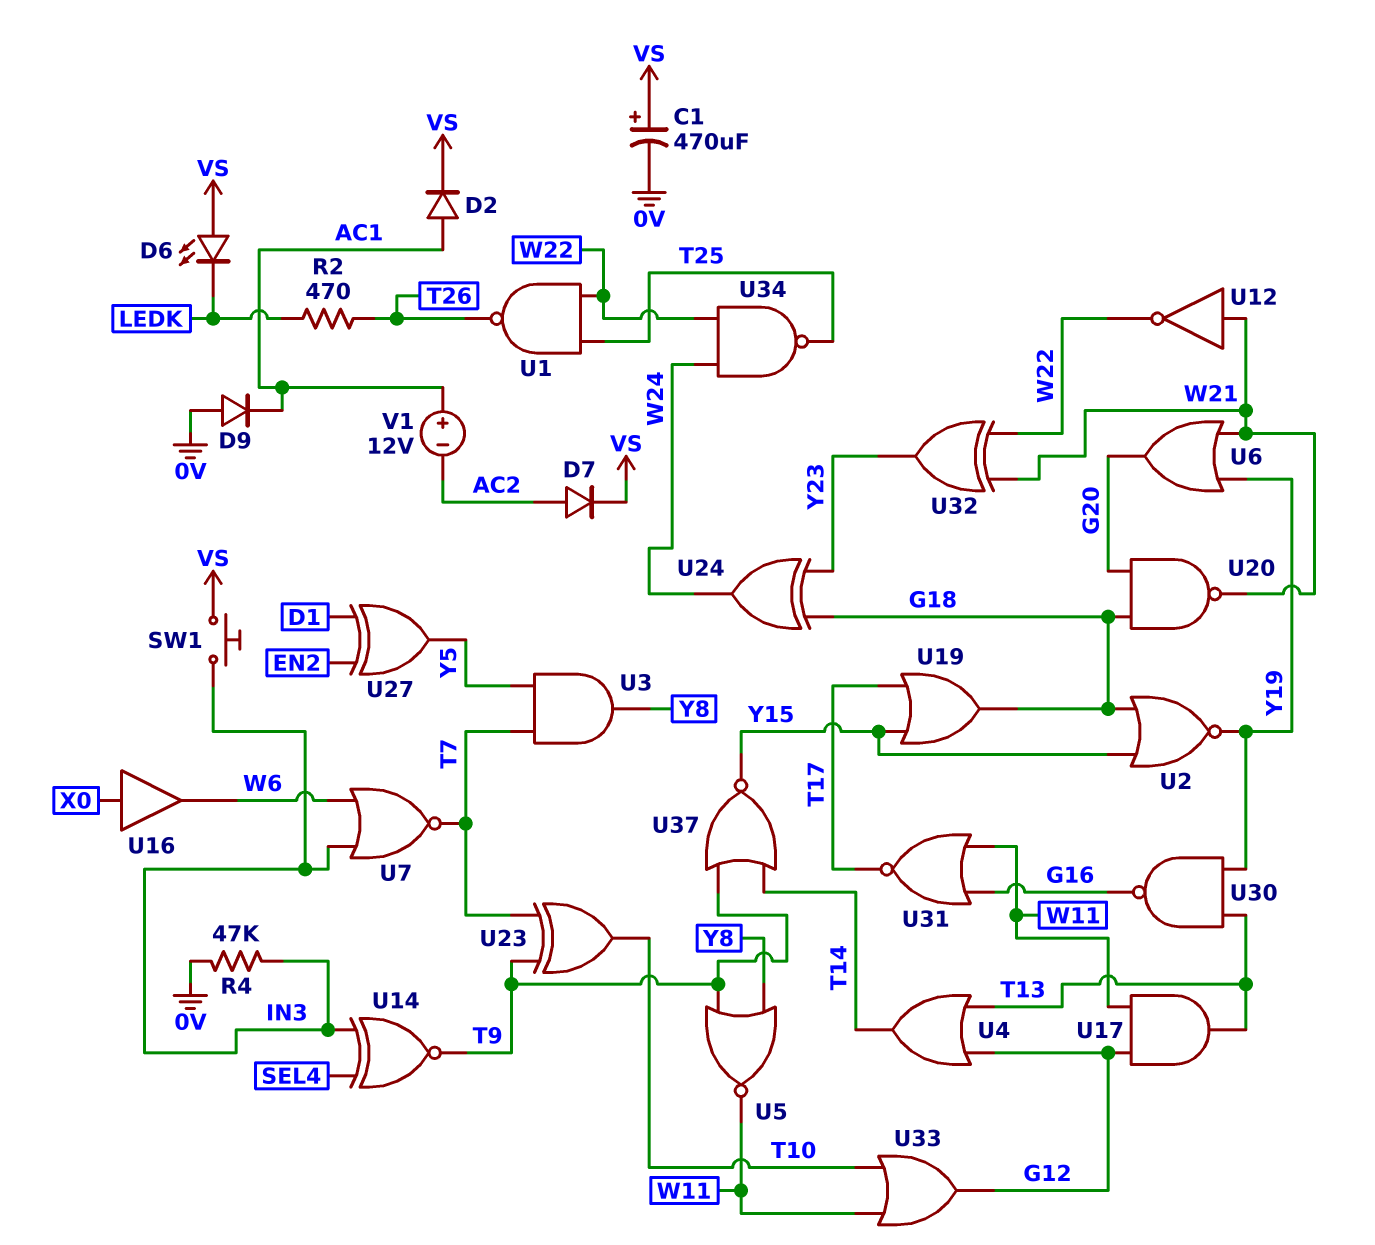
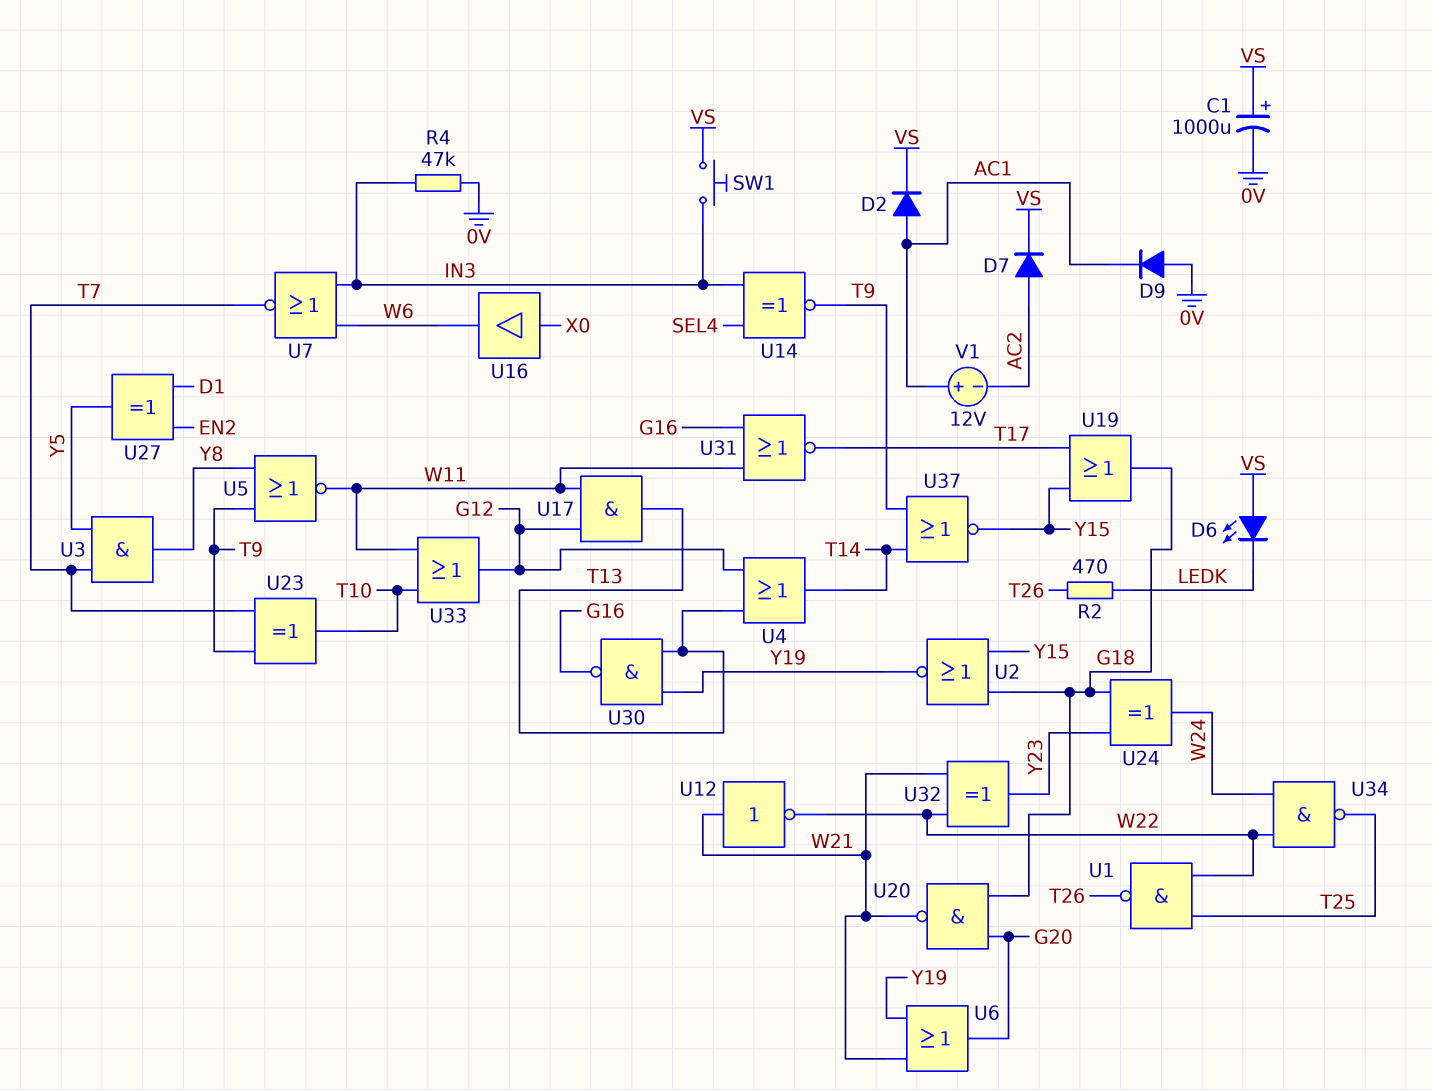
C1: 470uF (plus VS, minus 0V) -> 1000uF (plus VS, minus 0V)

